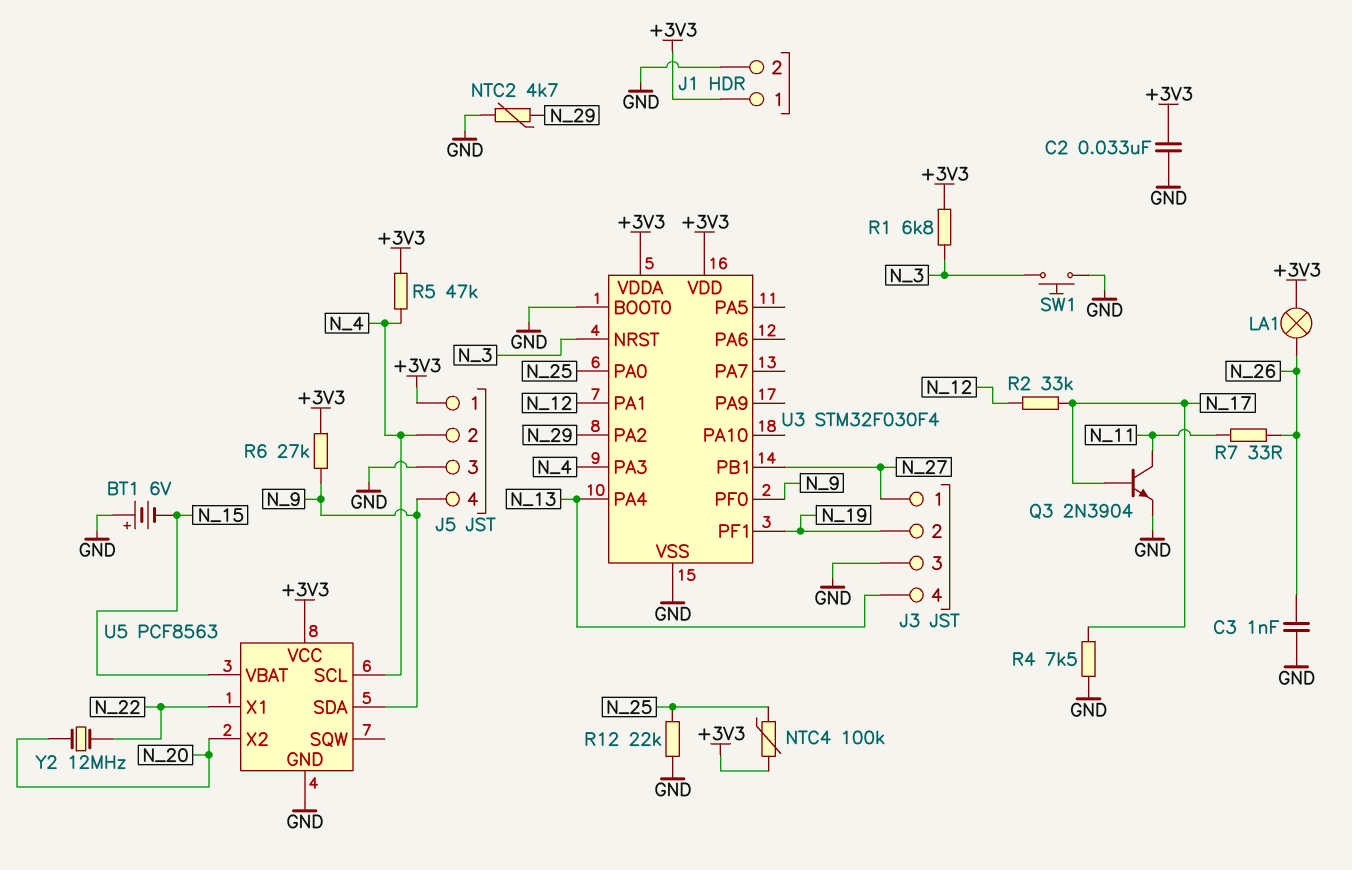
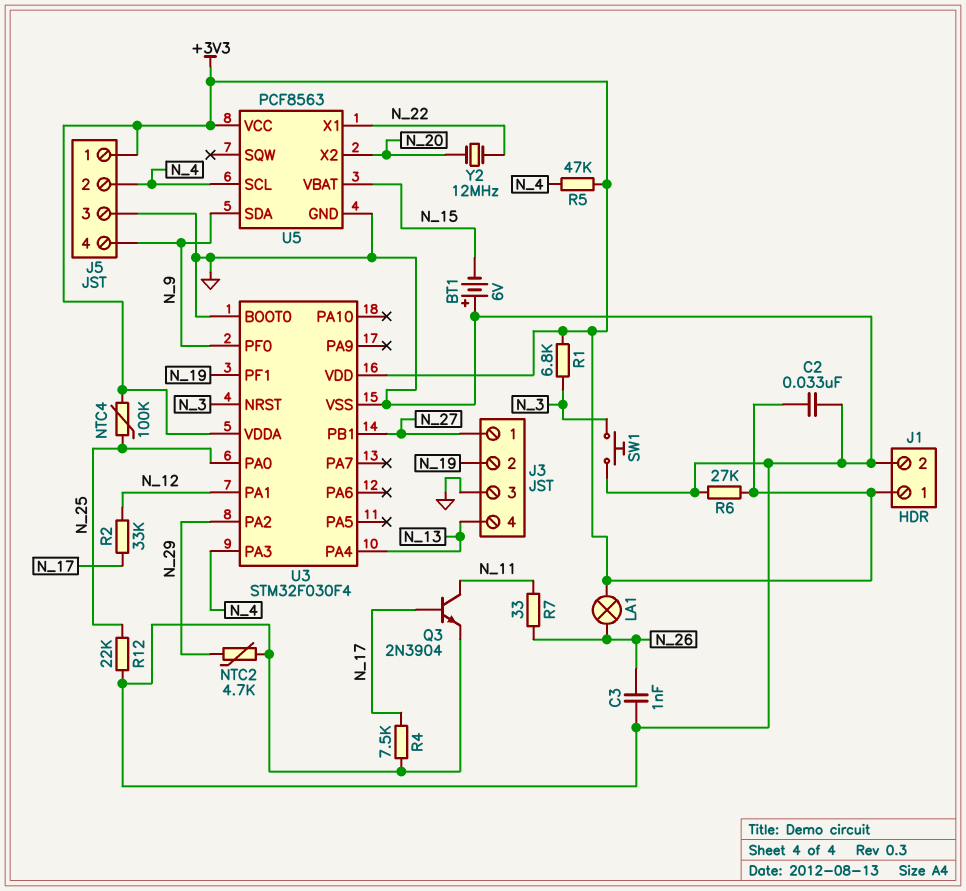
R6: 27k (+3V3, N_9) -> 27k (+3V3, GND)

